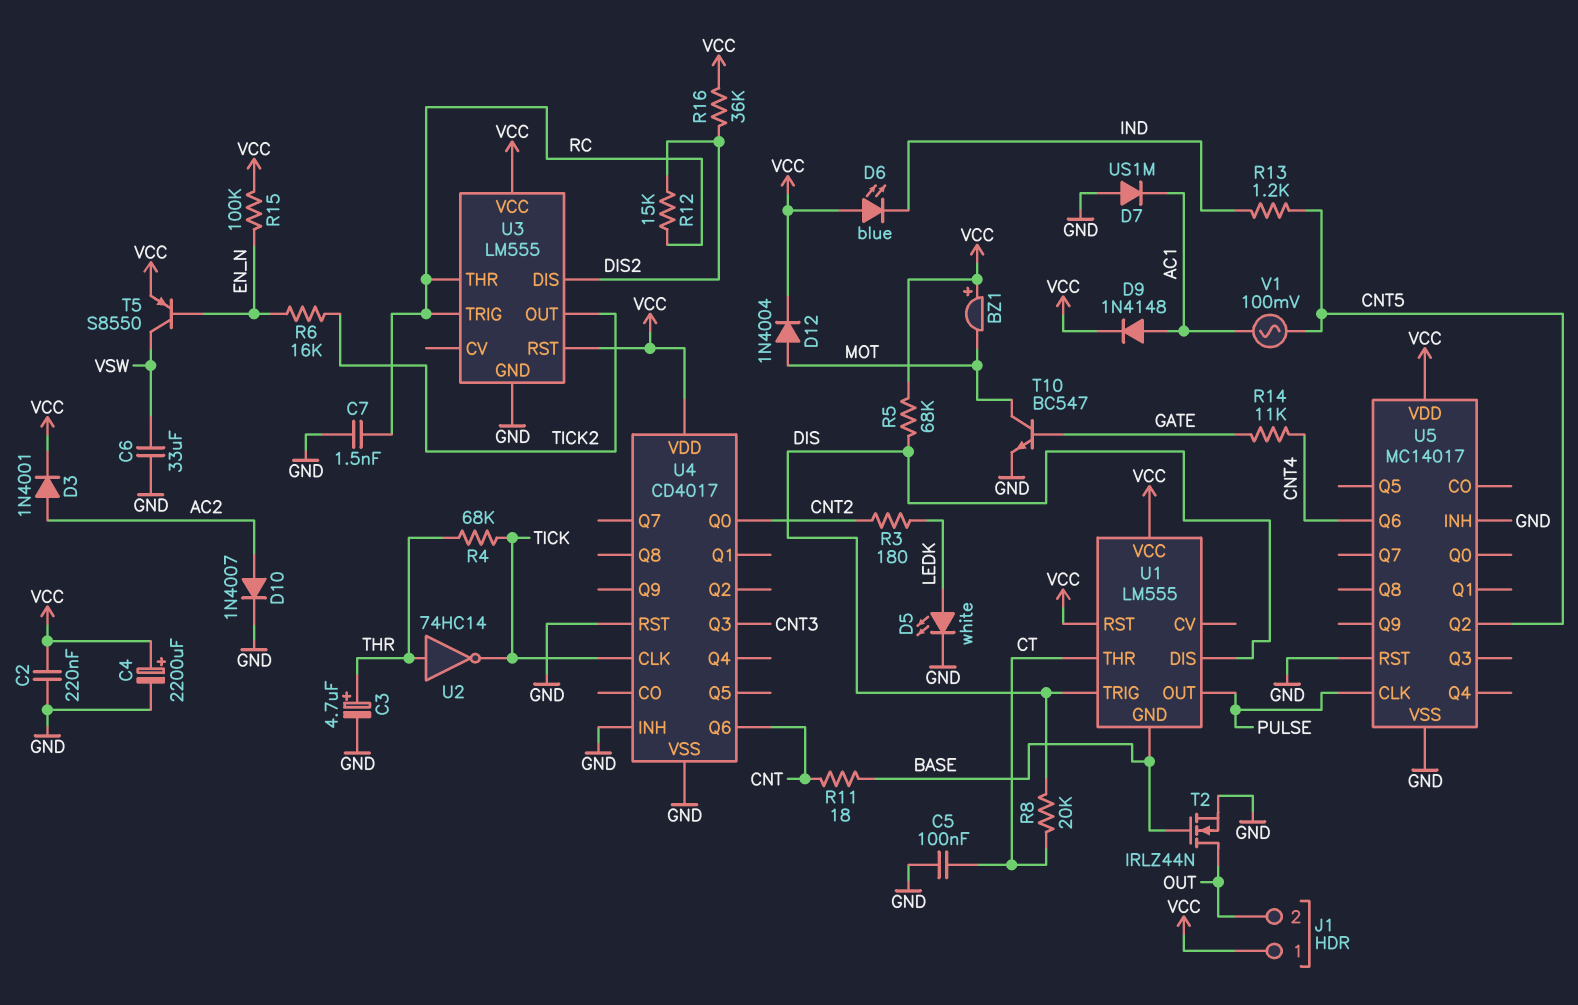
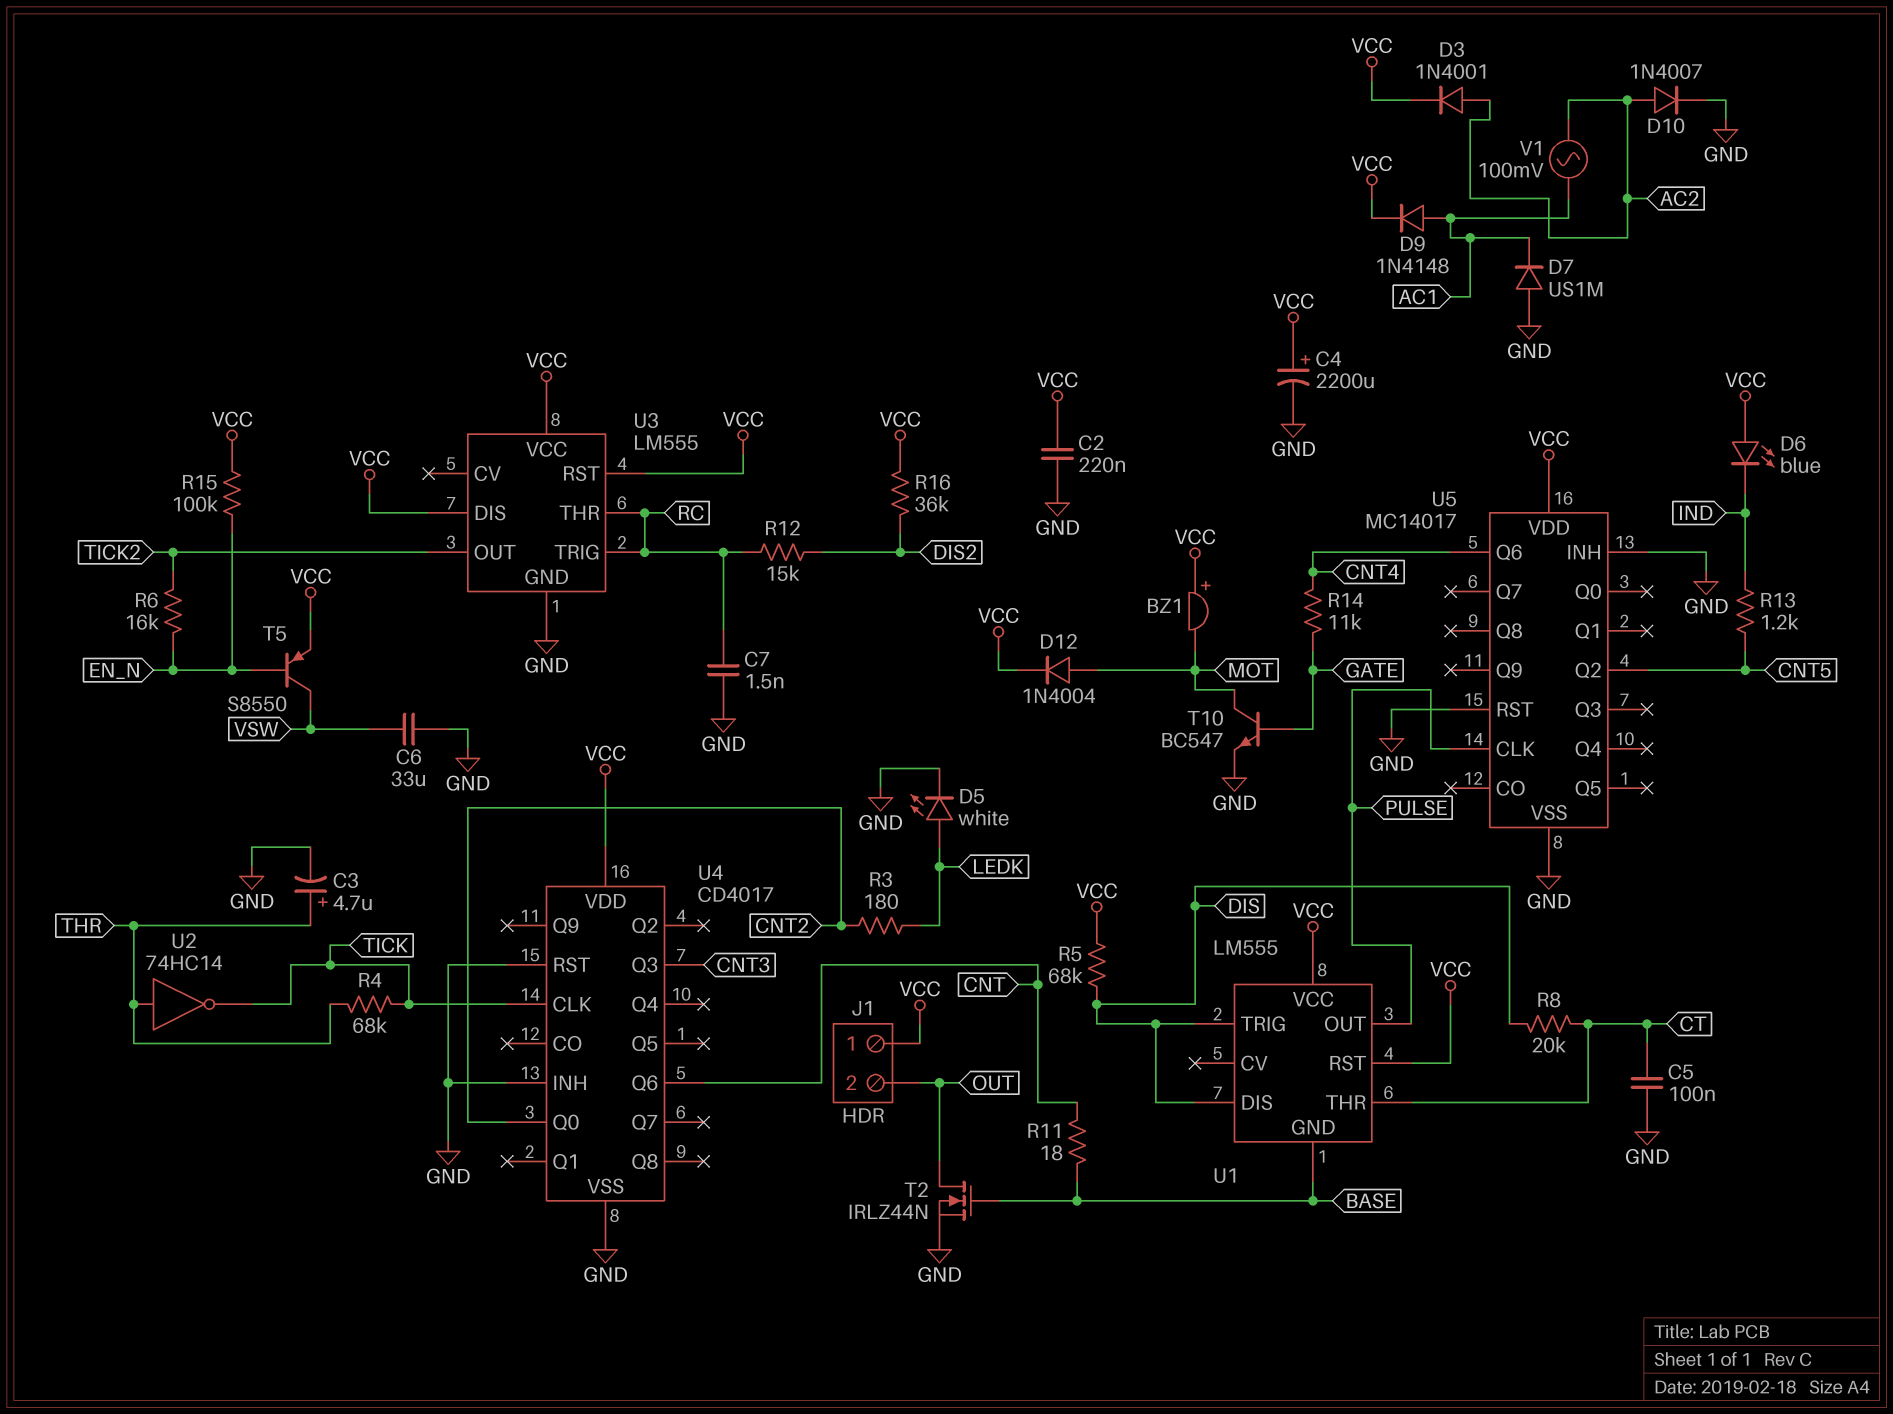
U3 pin DIS: DIS2 -> VCC
V1: AC 100mV (AC1, CNT5) -> AC 100mV (AC1, AC2)

